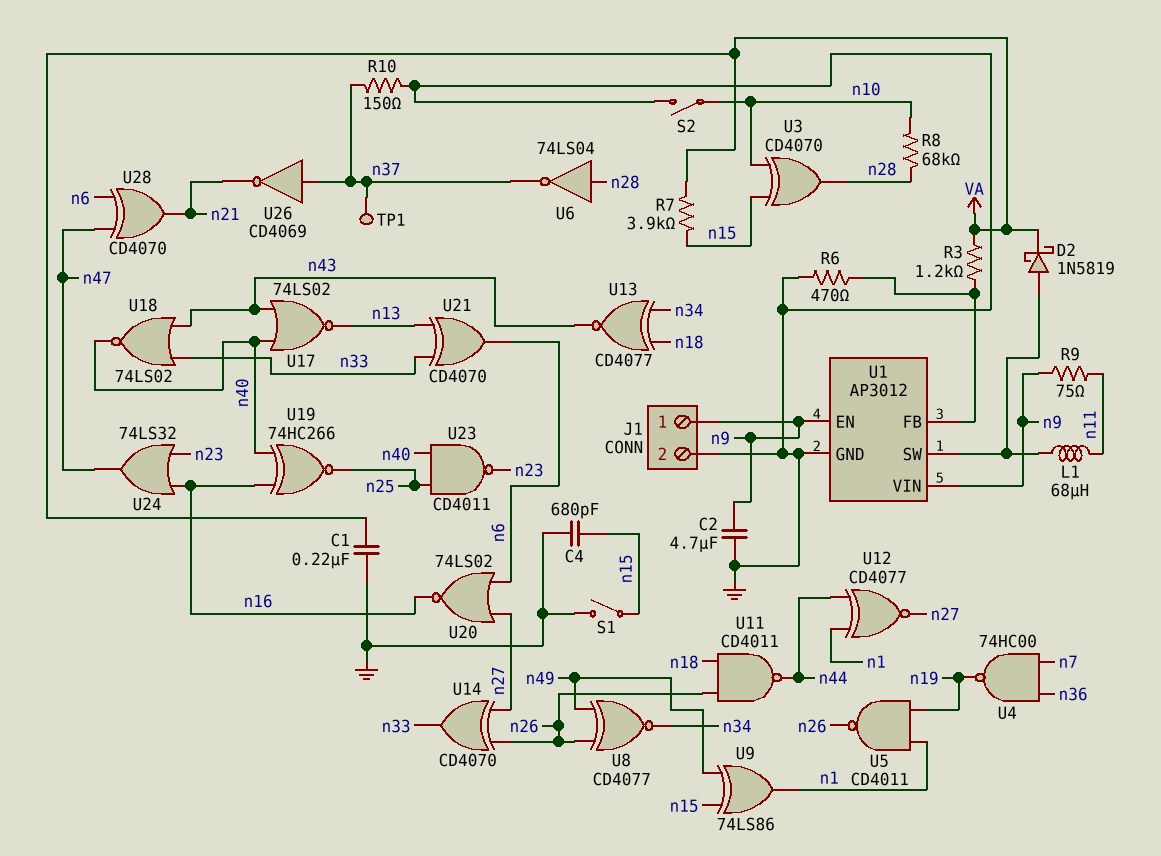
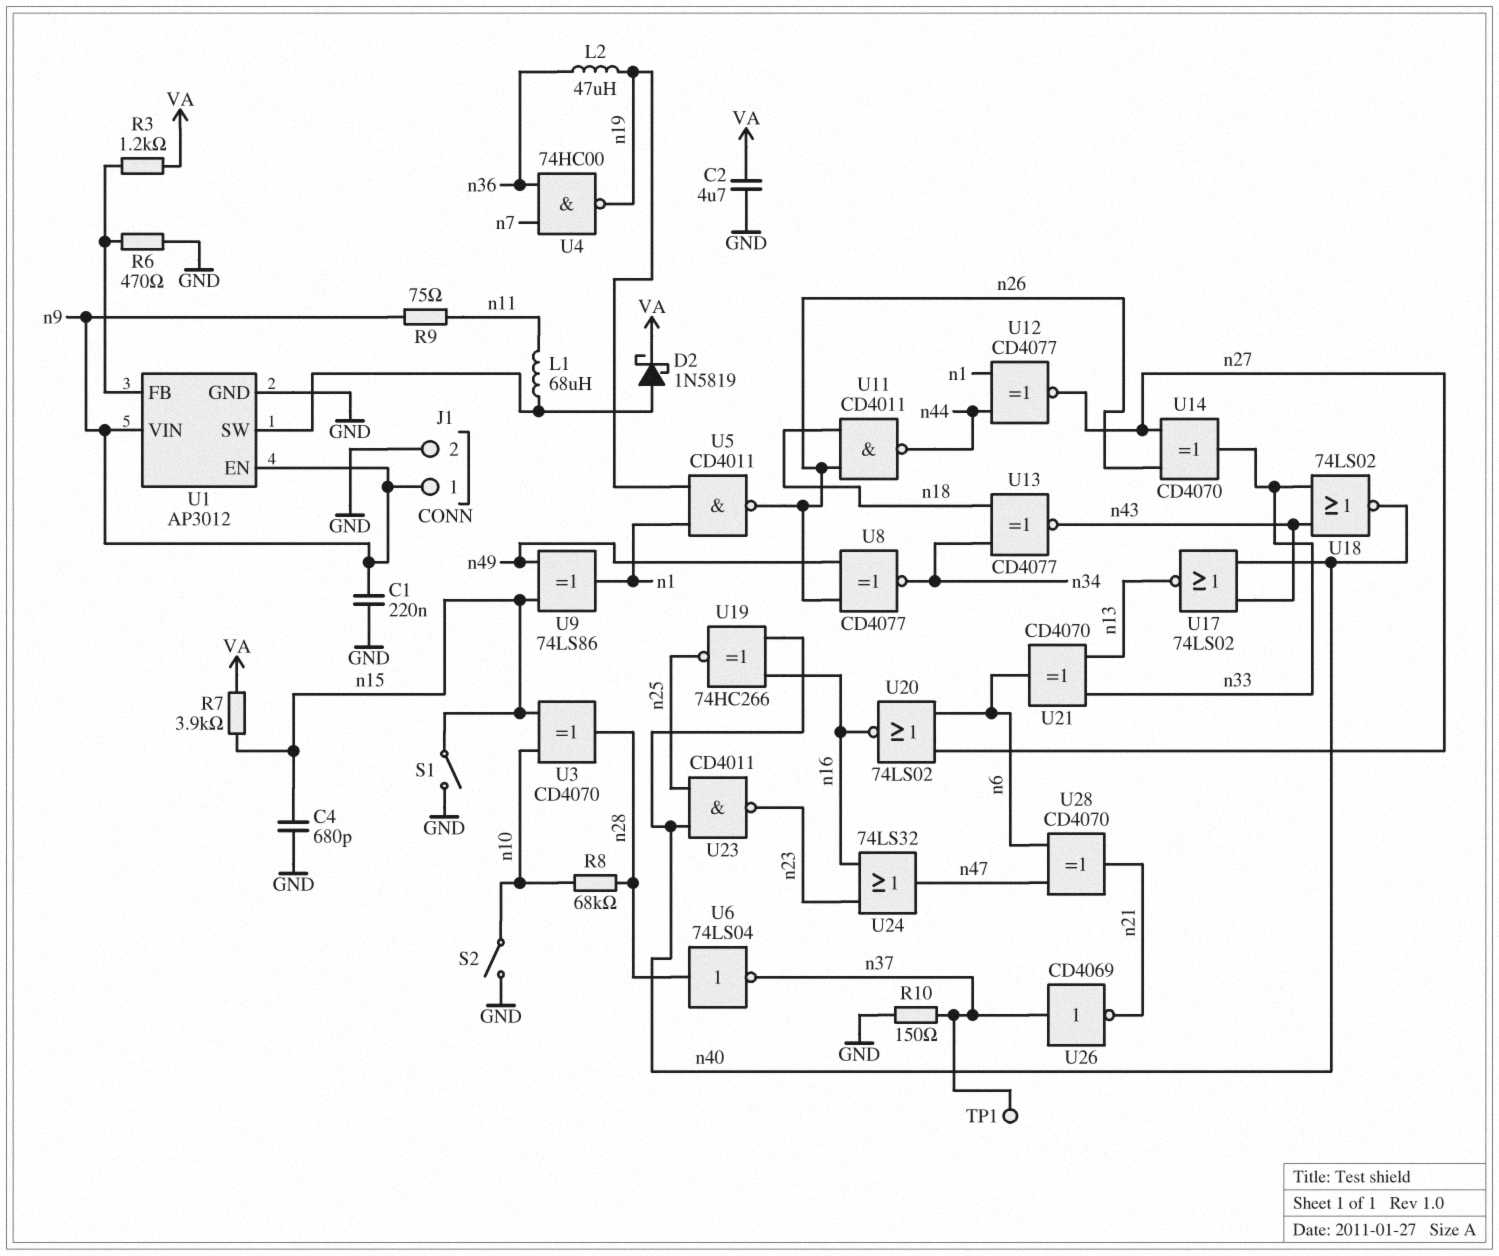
C1: 220nF (GND, VA) -> 220nF (GND, n9)
C2: 4.7uF (GND, n9) -> 4.7uF (GND, VA)
L2: none -> 47uH (n19, n36)

